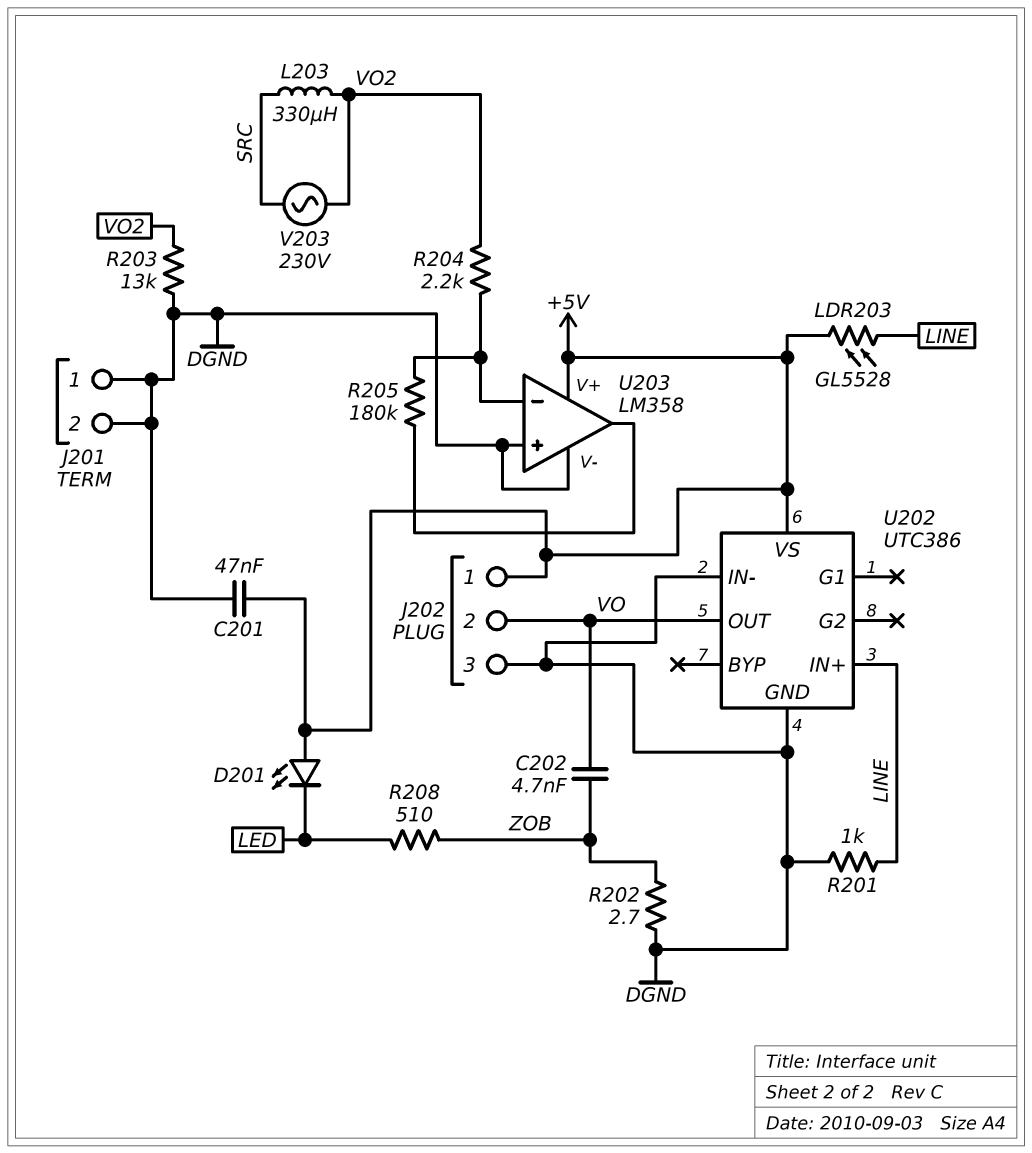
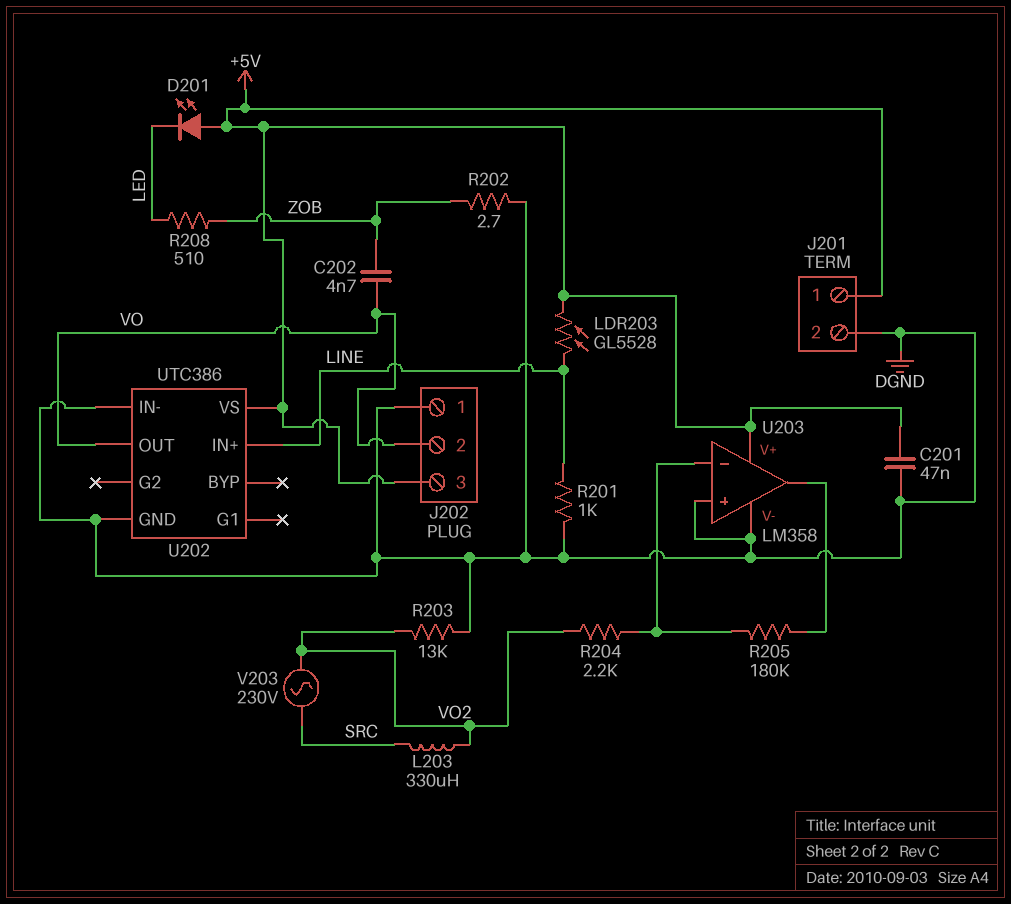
J201 pin 1: DGND -> +5V
J202 pin 1: +5V -> DGND
J202 pin 3: DGND -> +5V

